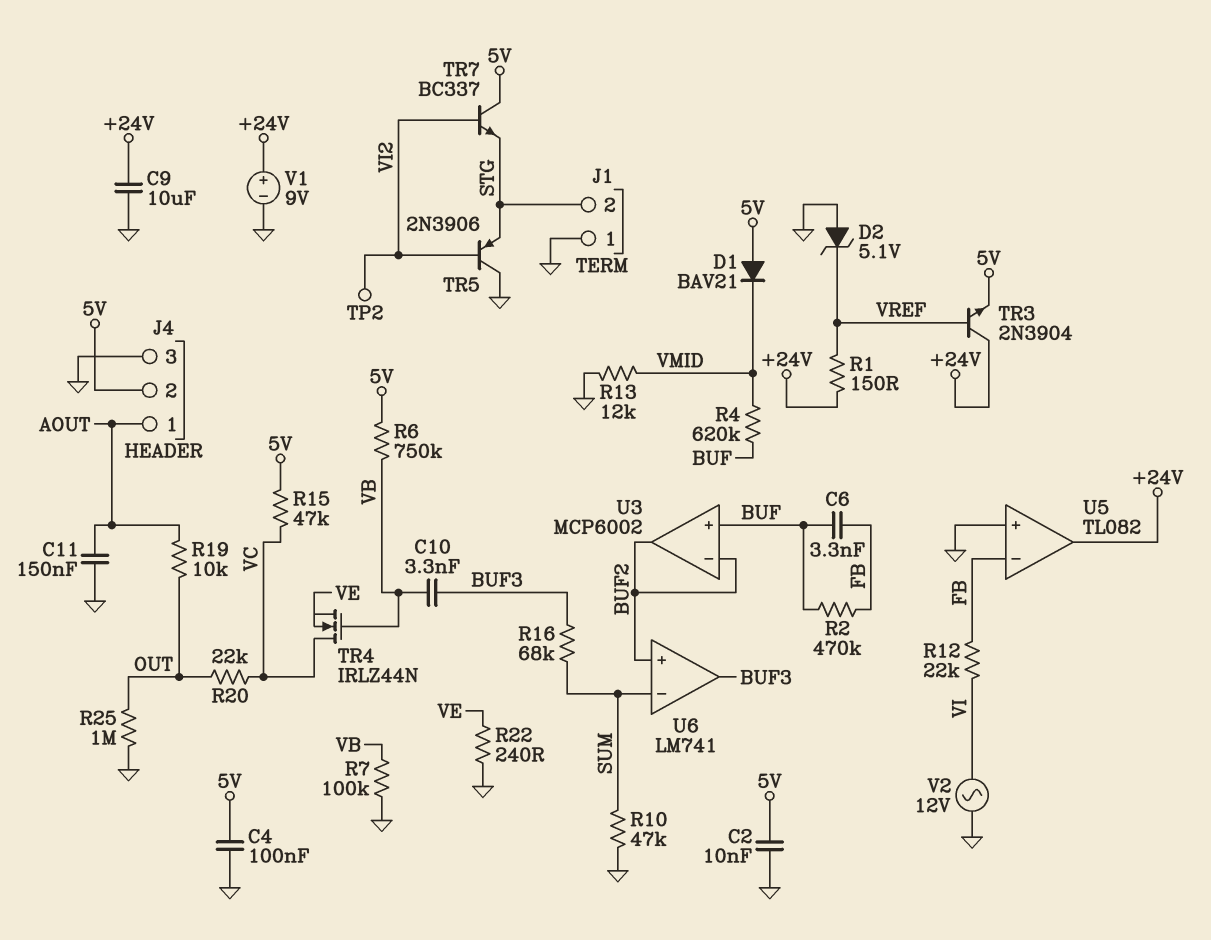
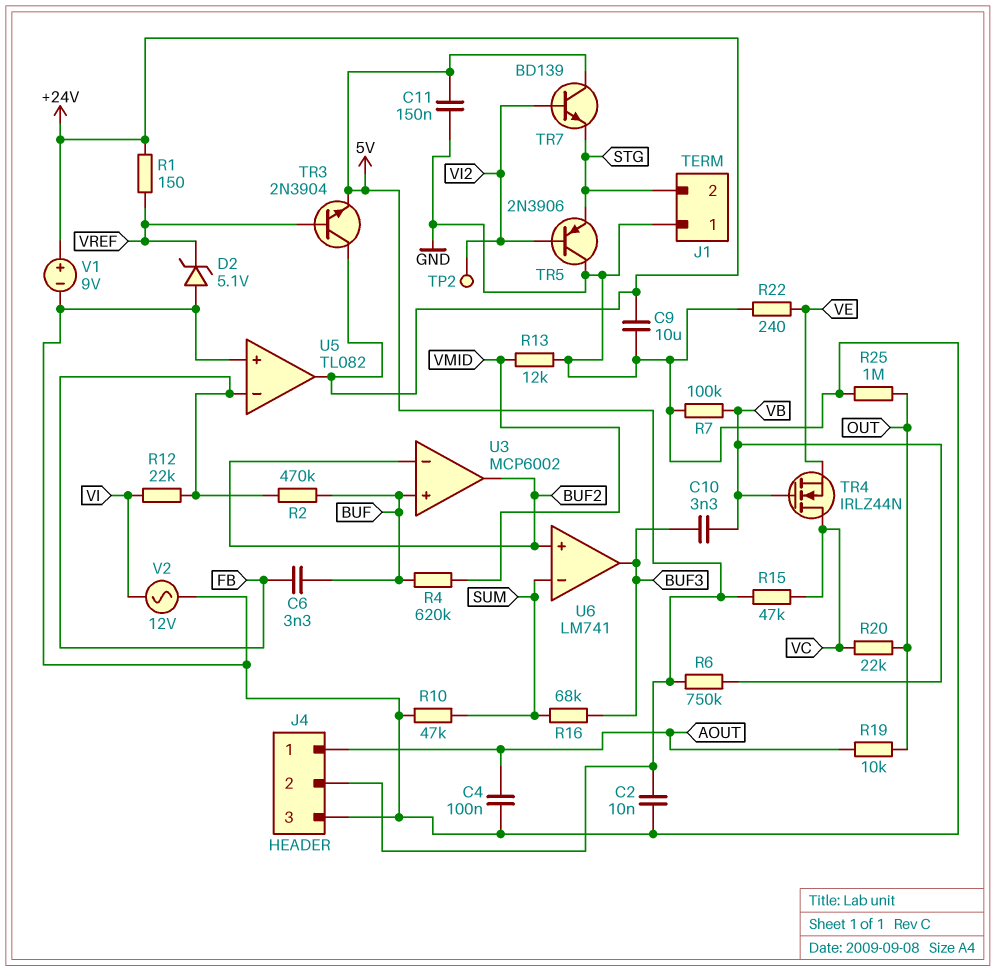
C4: 100nF (5V, GND) -> 100nF (AOUT, GND)
C11: 150nF (AOUT, GND) -> 150nF (5V, GND)
D1: diode BAV21 (A 5V, K VMID) -> none
TR7: NPN BC337 (B VI2, C 5V, E STG) -> NPN BD139 (B VI2, C 5V, E STG)

